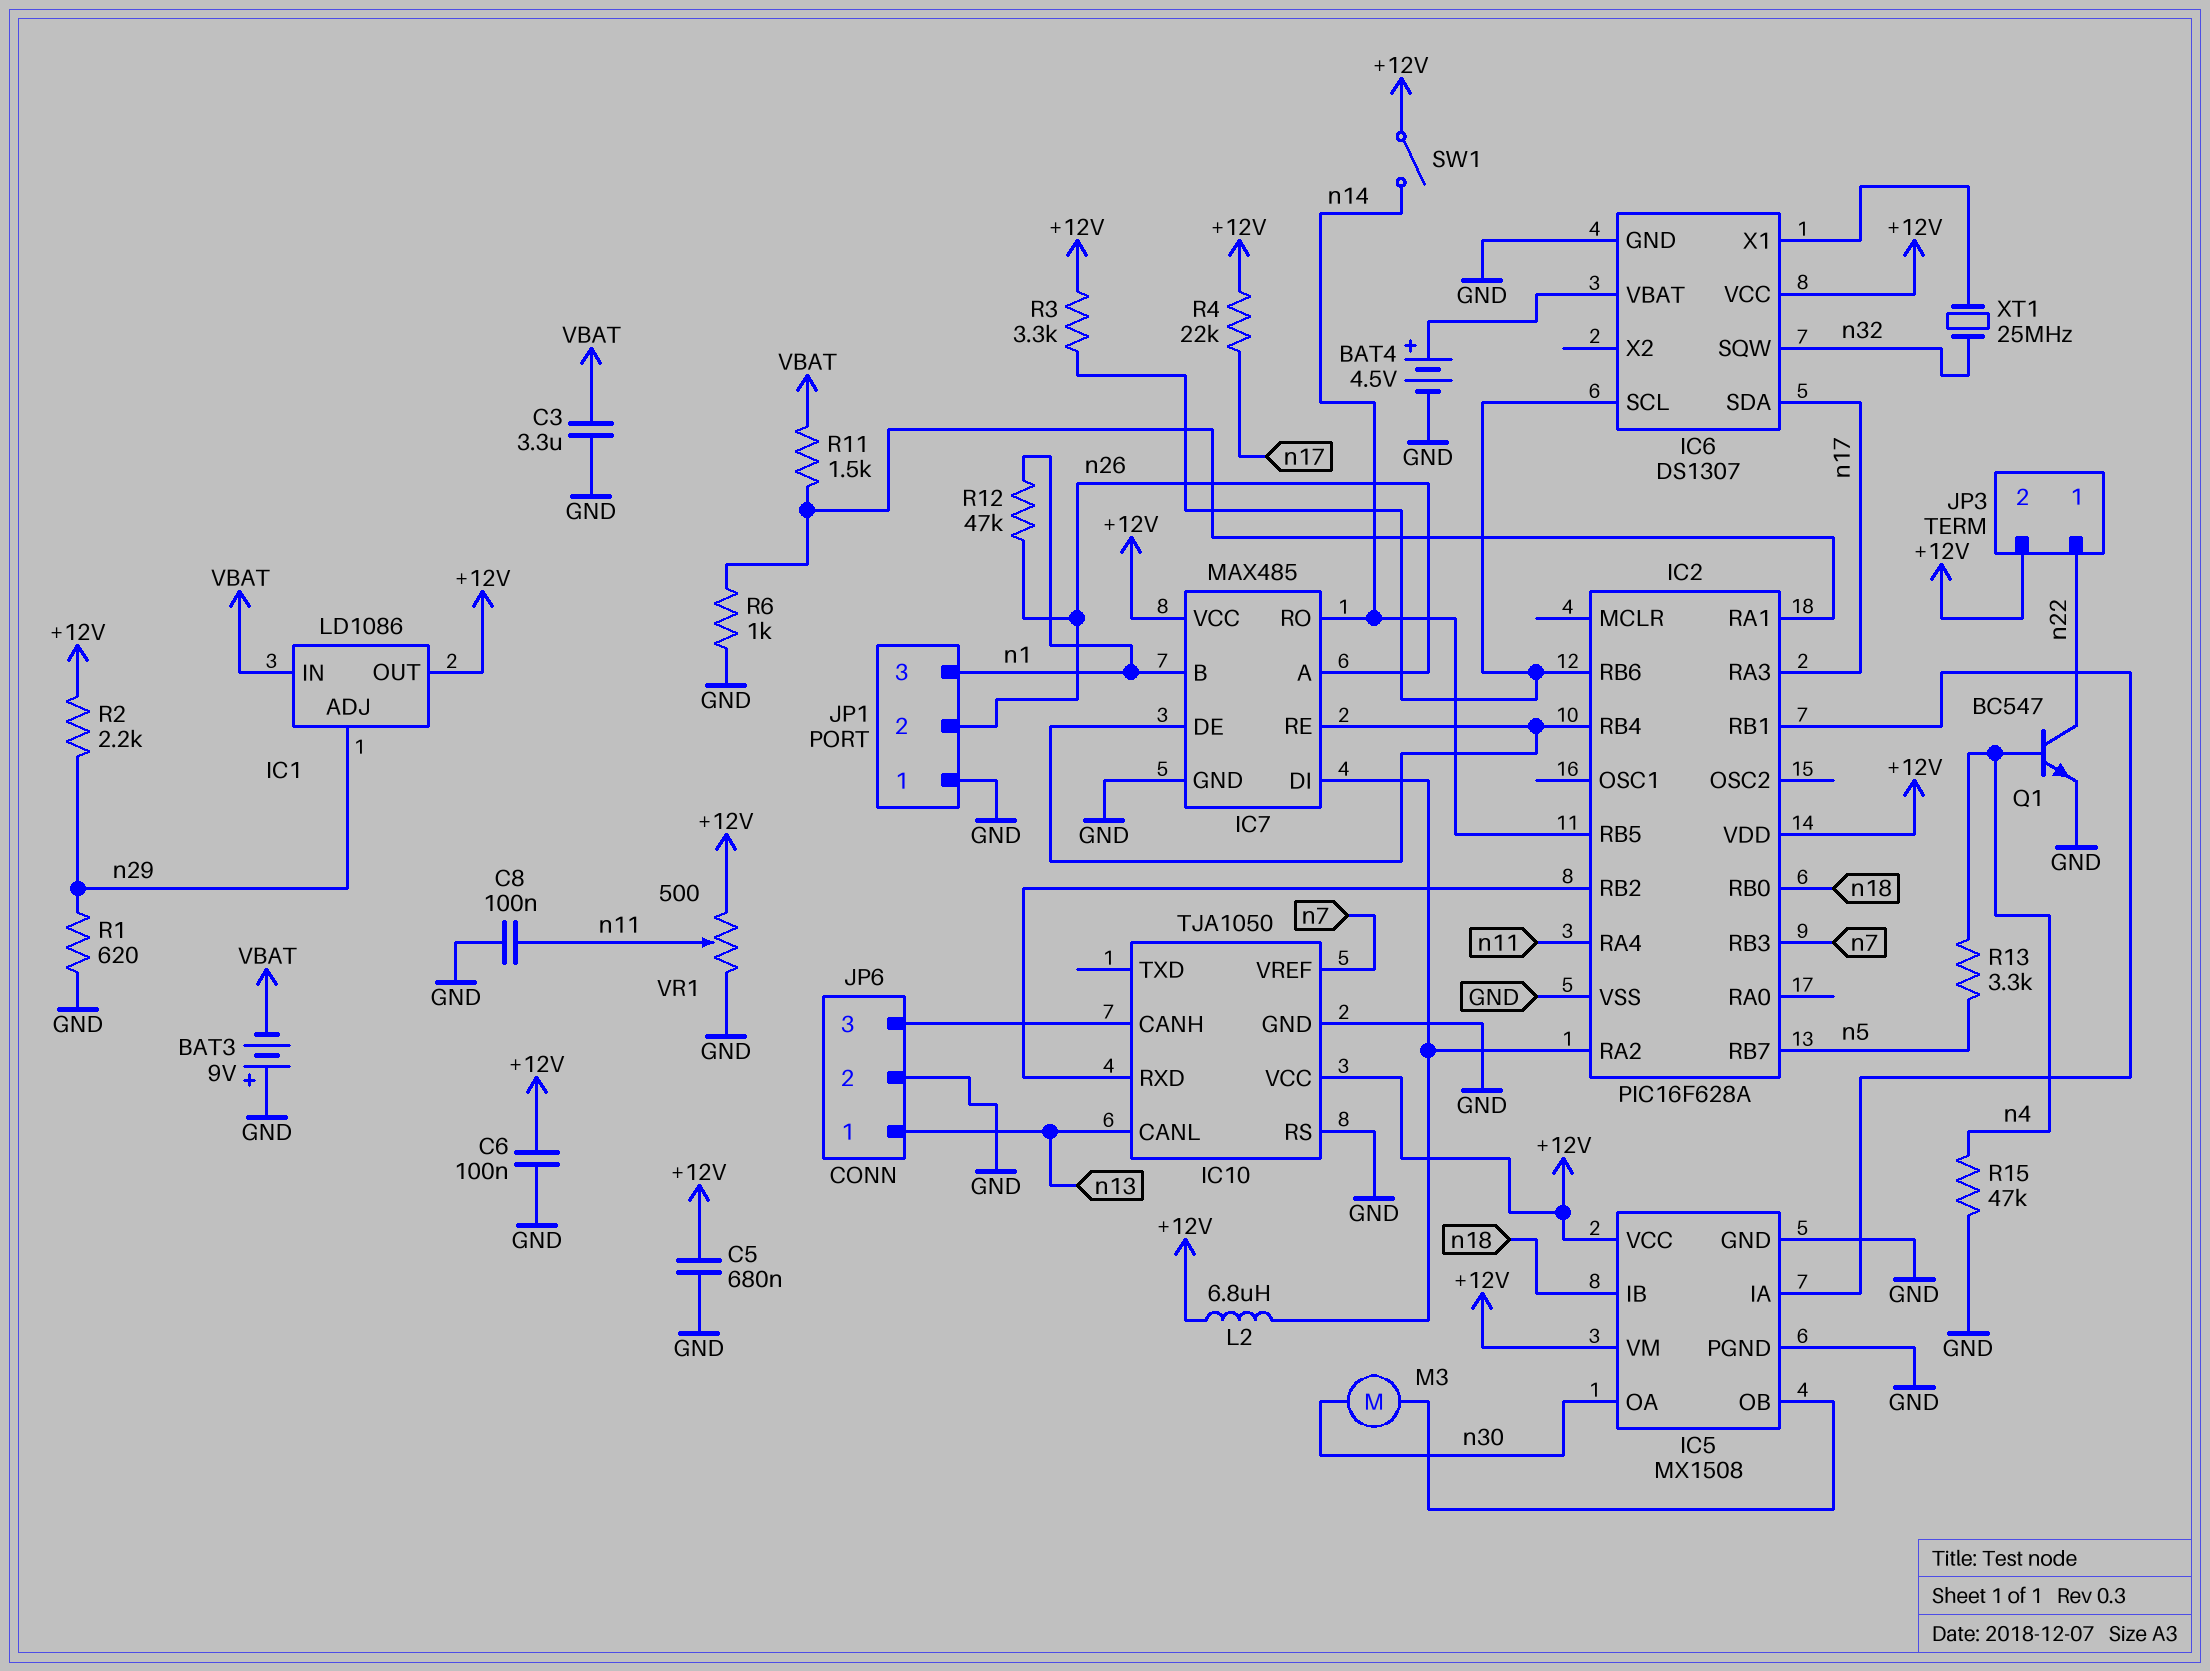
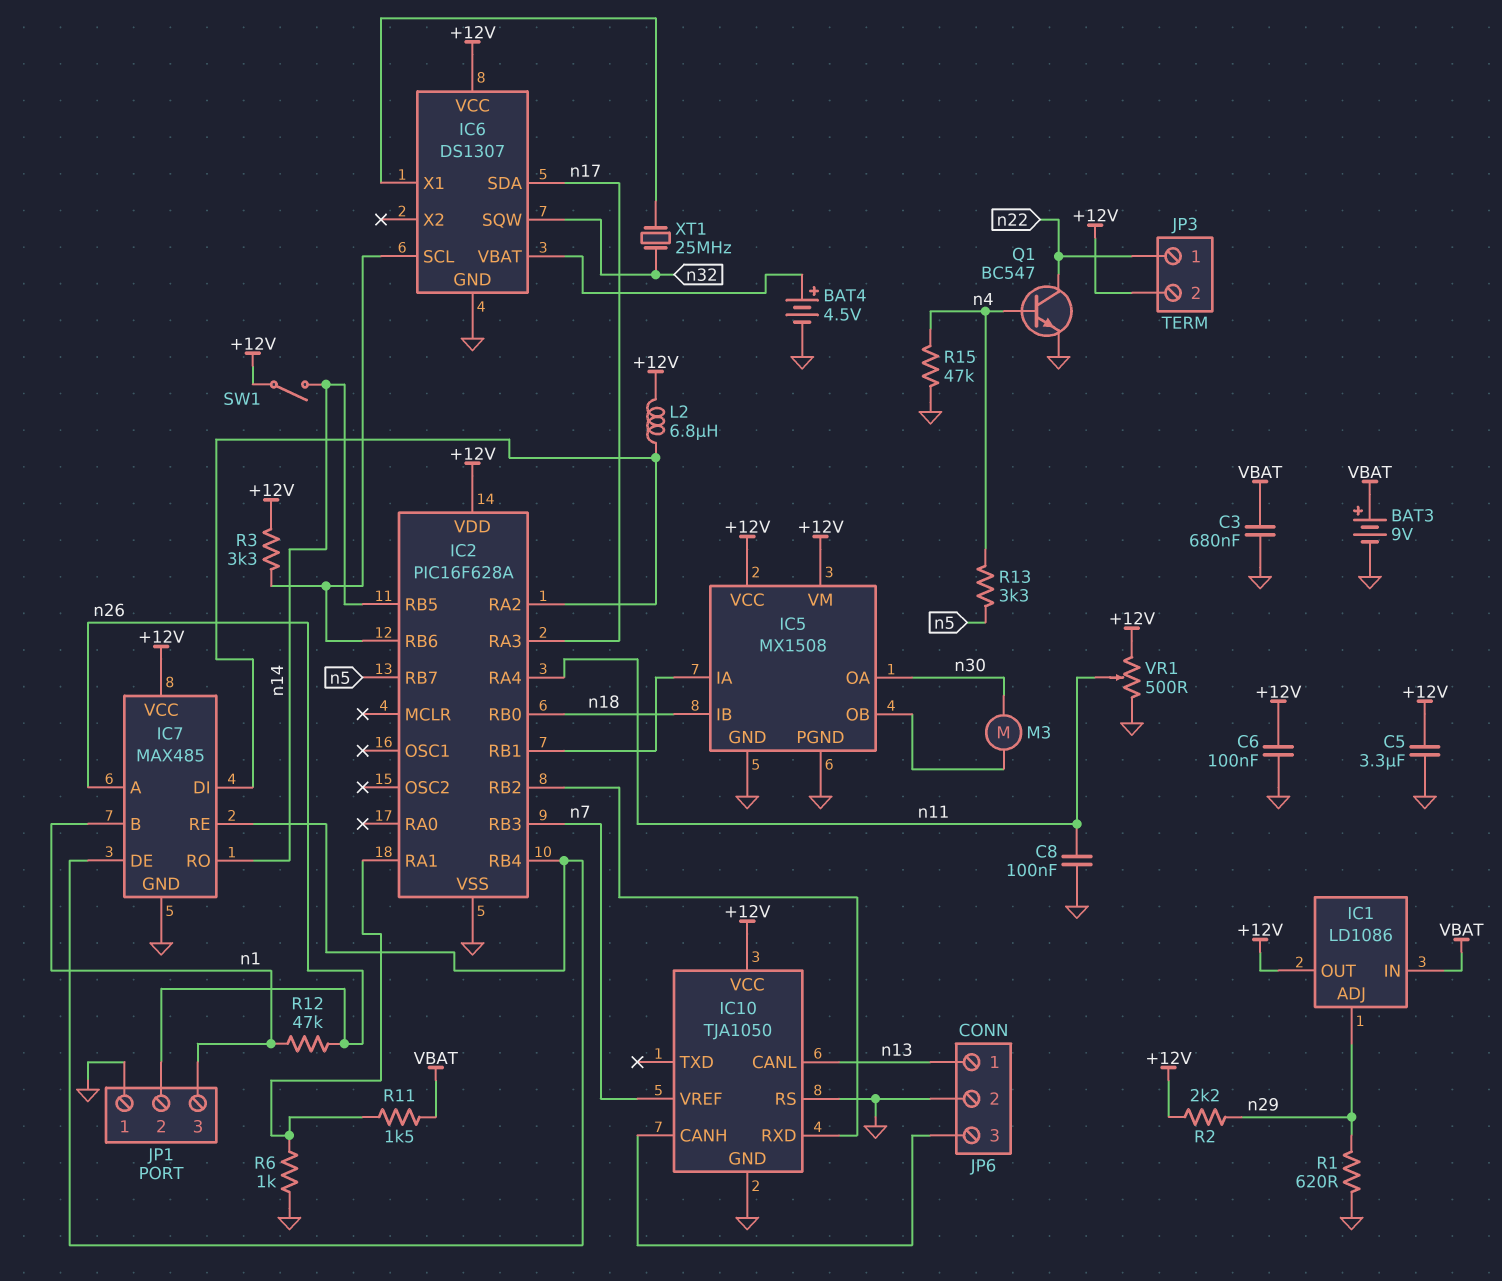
BAT3: 9V (plus GND, minus VBAT) -> 9V (plus VBAT, minus GND)
C3: 3.3uF (GND, VBAT) -> 680nF (GND, VBAT)
C5: 680nF (+12V, GND) -> 3.3uF (+12V, GND)
R4: 22k (+12V, n17) -> none

